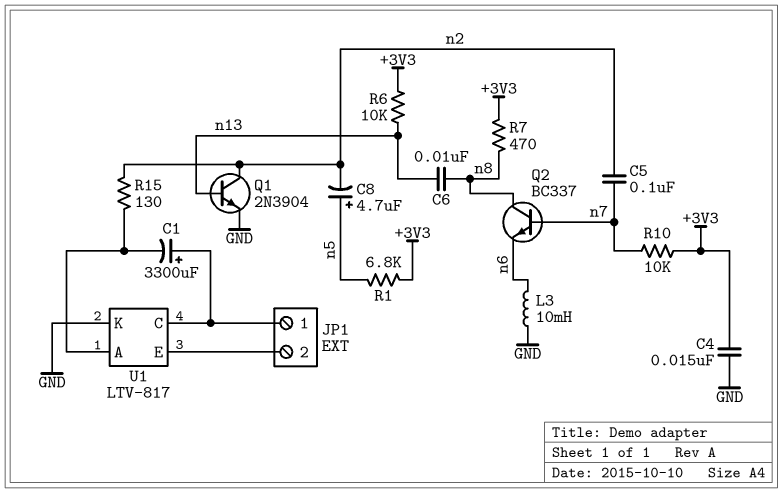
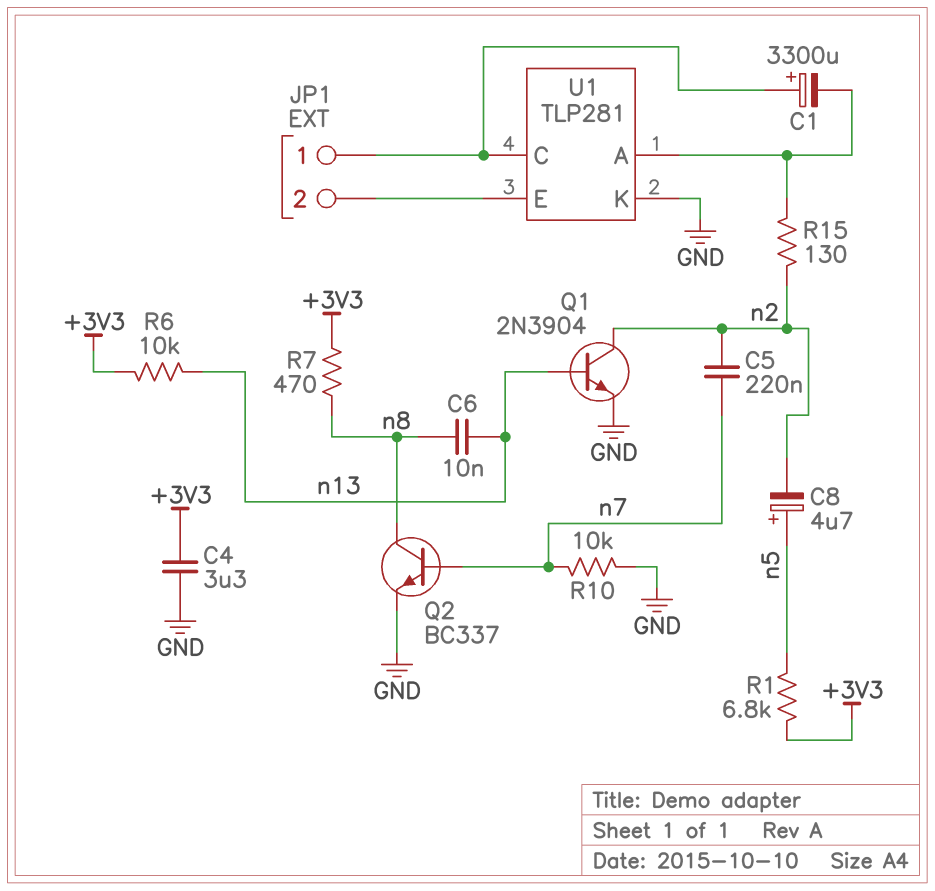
C4: 15nF (+3V3, GND) -> 3.3uF (+3V3, GND)
C5: 100nF (n2, n7) -> 220nF (n2, n7)
L3: 10mH (GND, n6) -> none
Q2: NPN BC337 (B n7, C n8, E n6) -> NPN BC337 (B n7, C n8, E GND)
R10: 10k (+3V3, n7) -> 10k (GND, n7)
U1: LTV-817 -> TLP281

